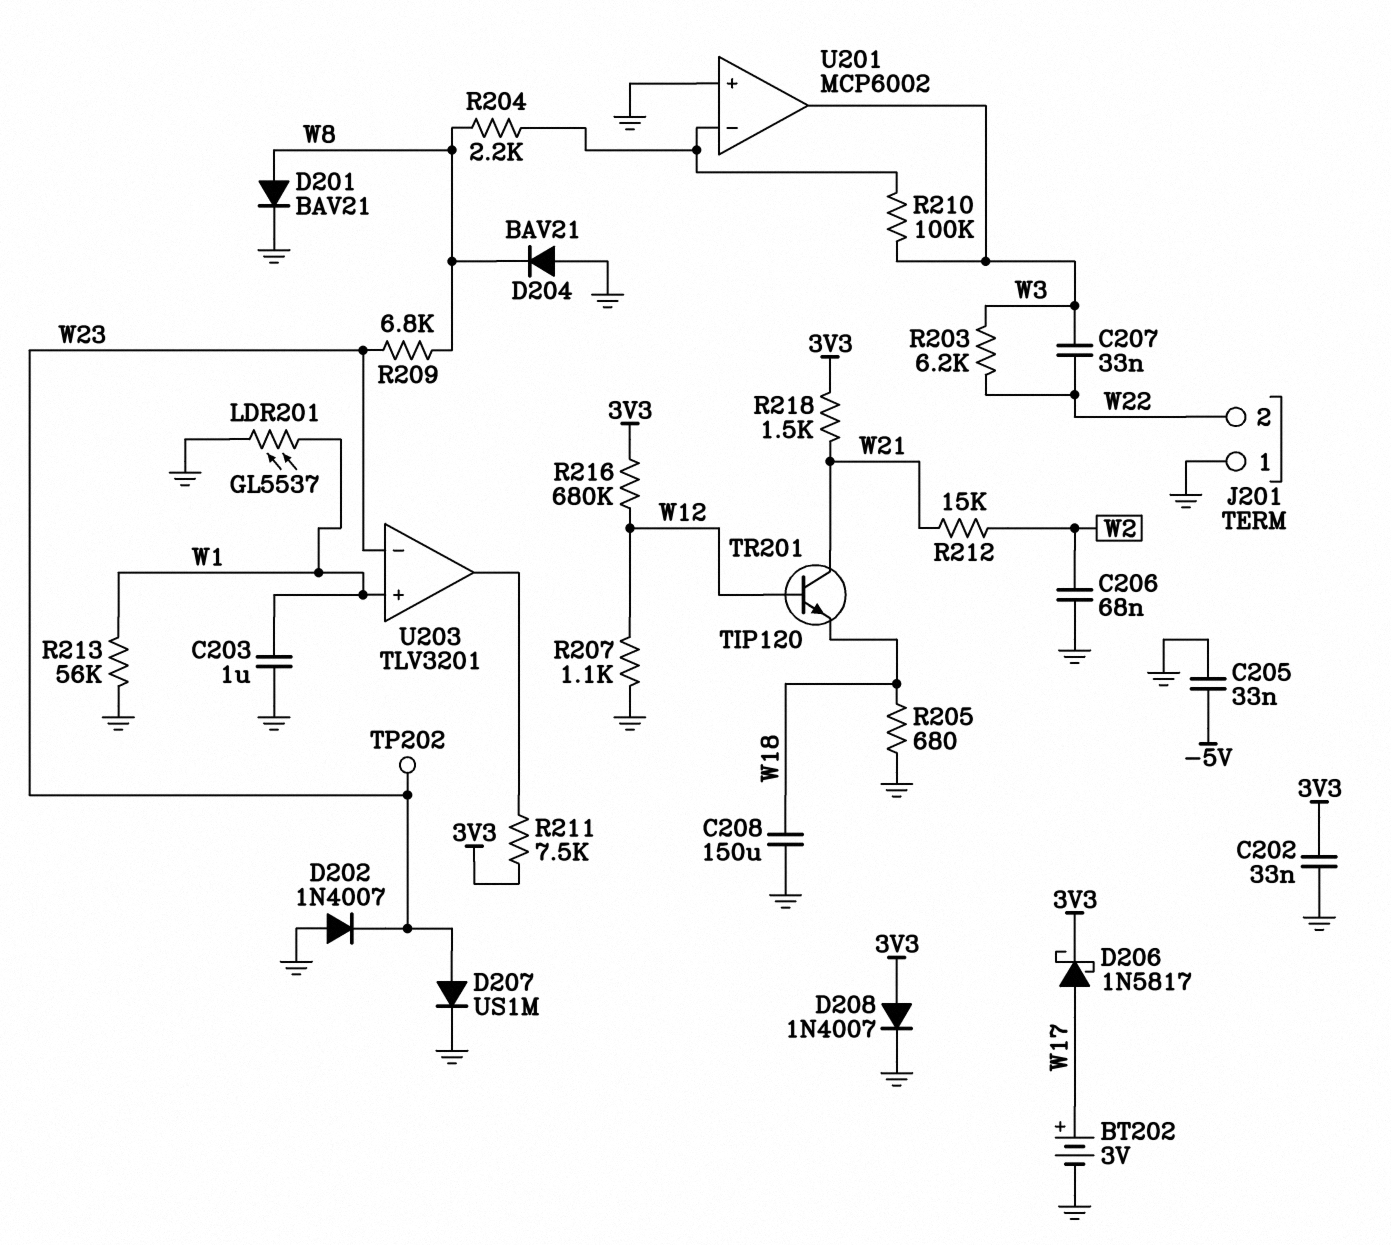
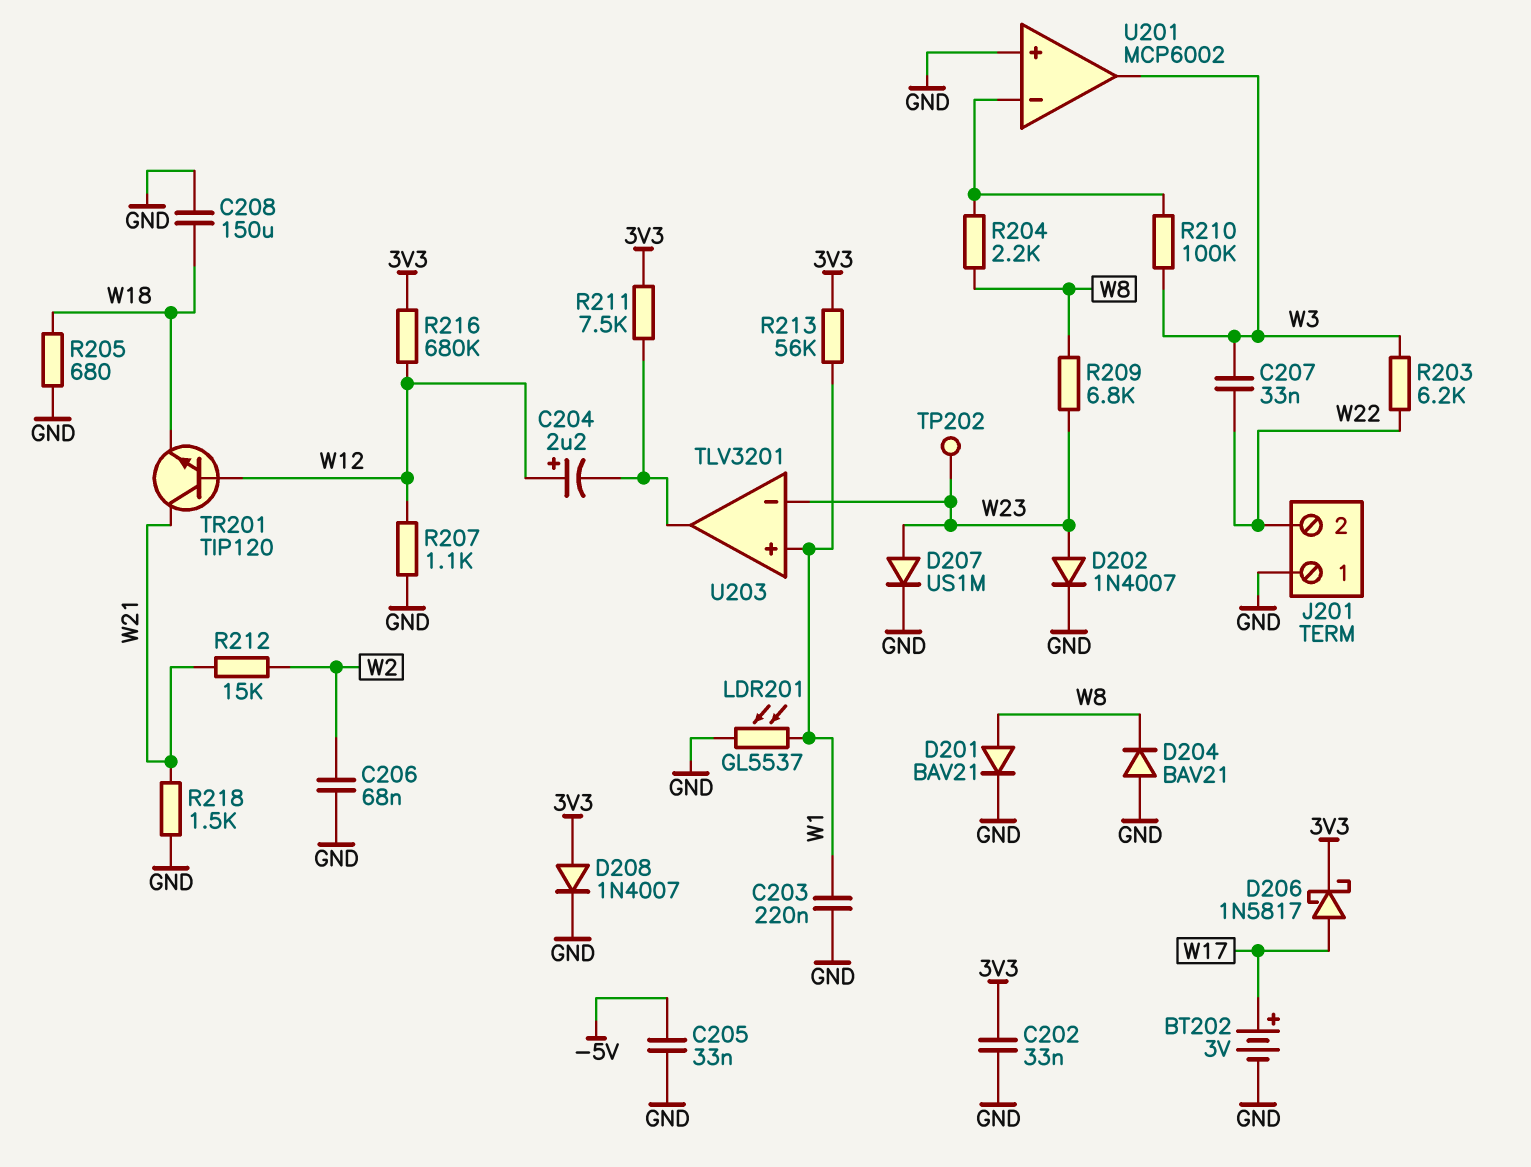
C203: 1uF (GND, W1) -> 220nF (GND, W1)
C204: none -> 2.2uF (plus W12, minus U203/out)
D202: diode 1N4007 (A GND, K W23) -> diode 1N4007 (A W23, K GND)
R213: 56k (GND, W1) -> 56k (3V3, W1)
R218: 1.5k (3V3, W21) -> 1.5k (GND, W21)

